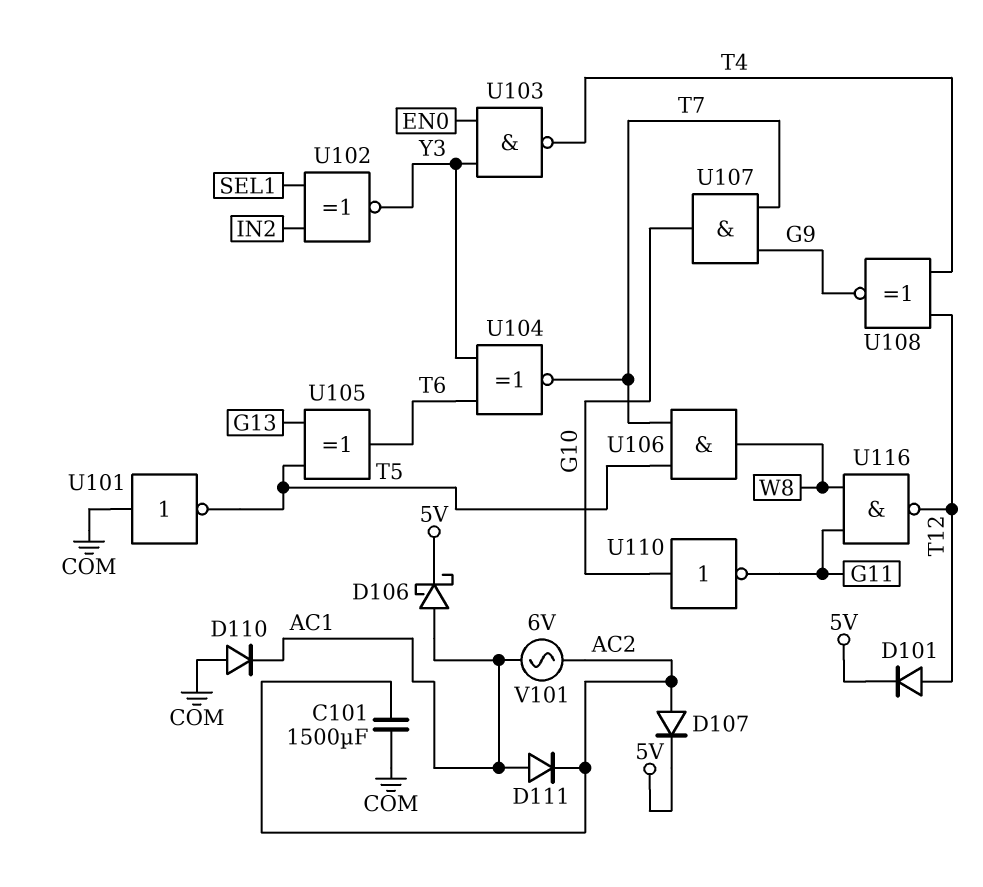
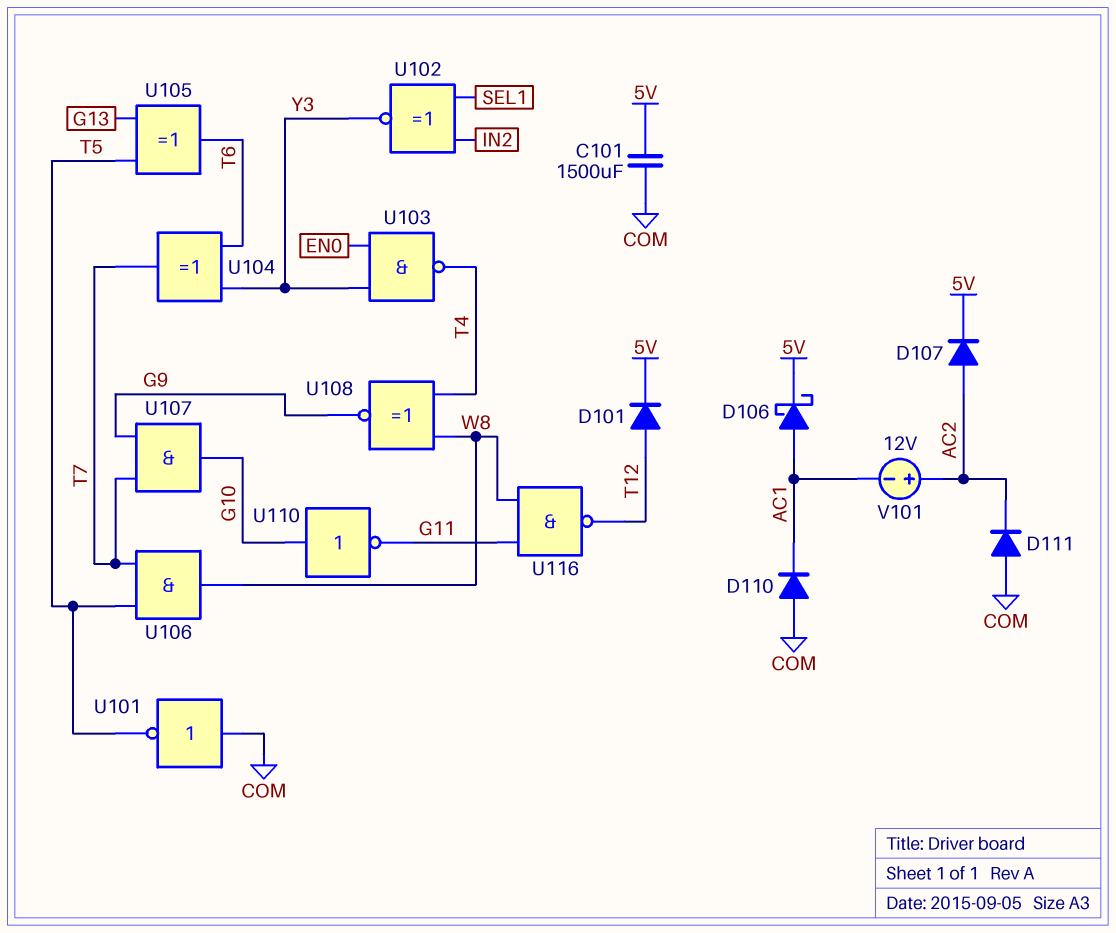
C101: 1500uF (AC2, COM) -> 1500uF (5V, COM)
D111: diode (A AC1, K AC2) -> diode (A COM, K AC2)
U104: XNOR (in T6, in Y3, out T7) -> XOR (in T6, in Y3, out T7)
U108: XNOR (in T4, in T12, out G9) -> XNOR (in T4, in W8, out G9)
V101: AC 6V (AC1, AC2) -> 12V (plus AC2, minus AC1)

